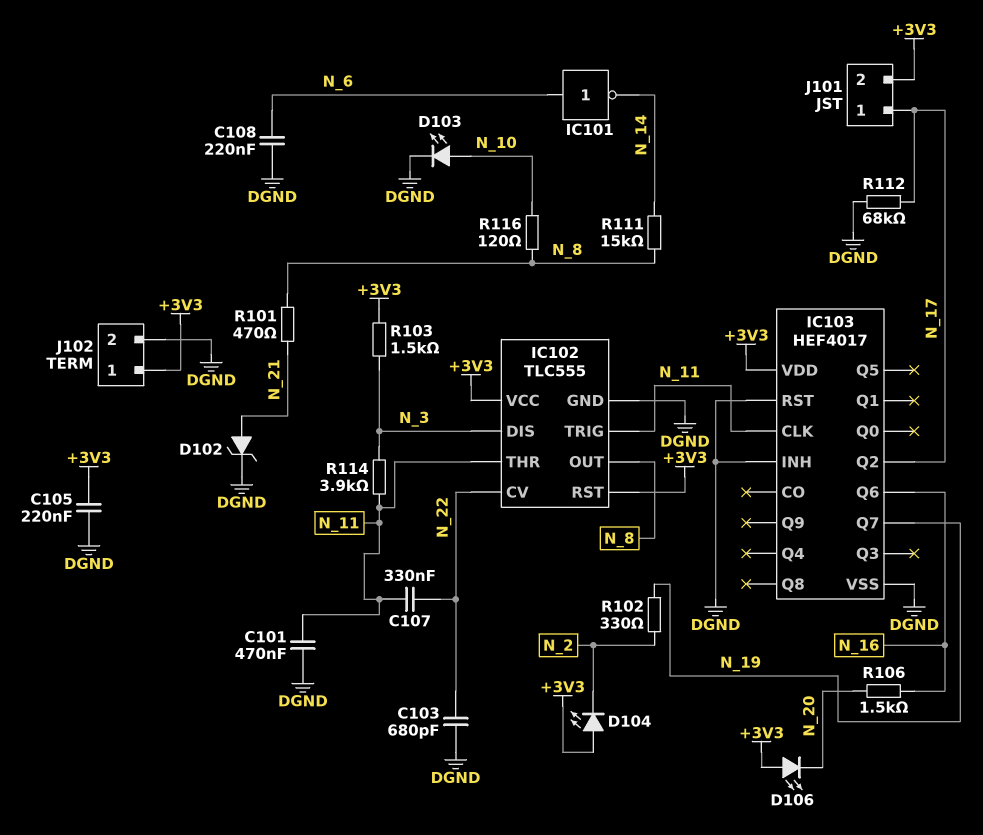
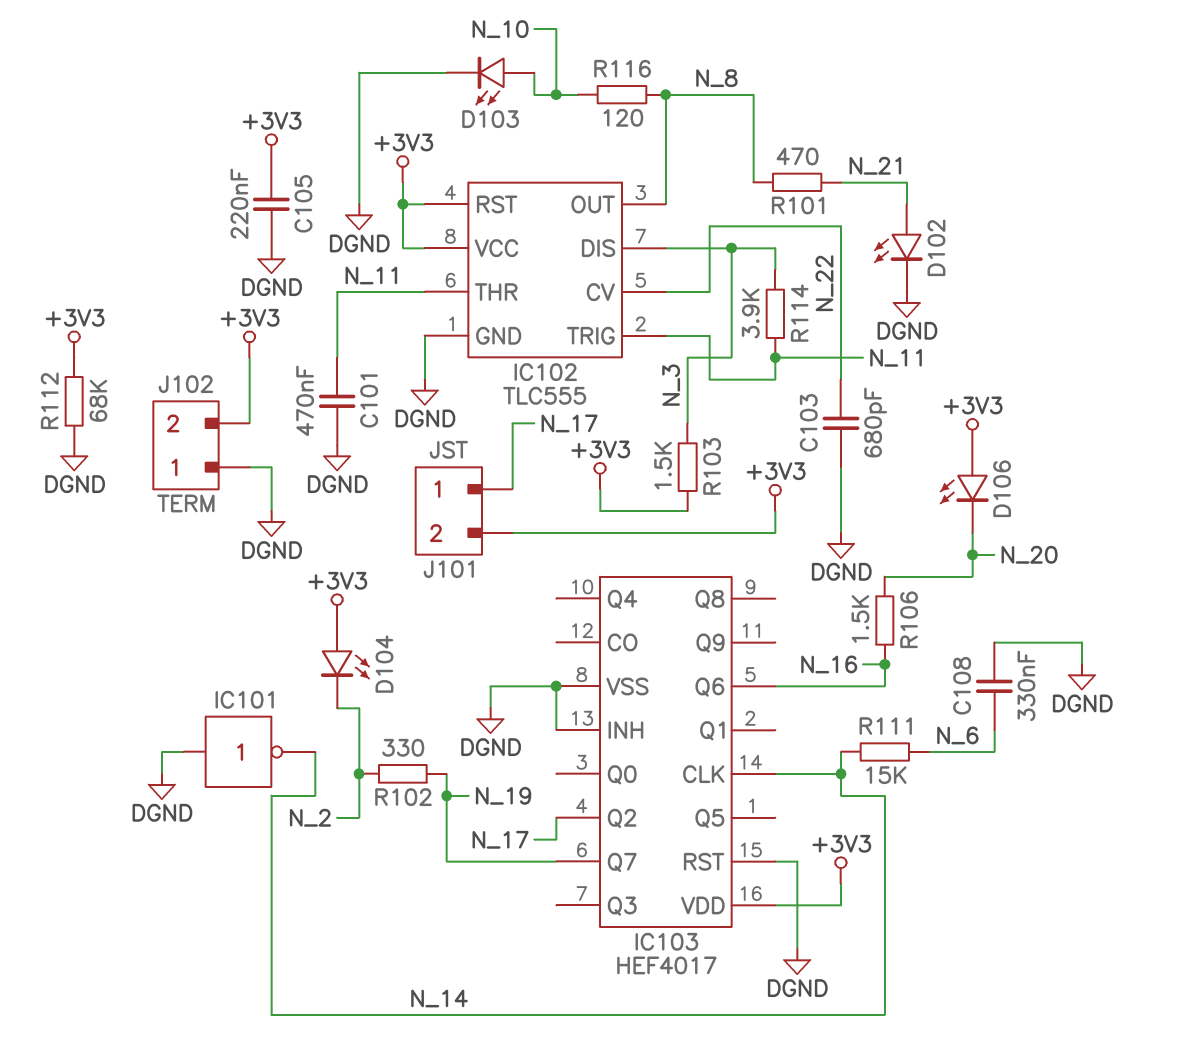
C107: 330nF (N_11, N_22) -> none
C108: 220nF (DGND, N_6) -> 330nF (DGND, N_6)
D102: zener (A N_21, K DGND) -> LED (A N_21, K DGND)
IC101: NOT (in N_6, out N_14) -> NOT (in DGND, out N_14)
IC103 pin CLK: N_11 -> N_14
J102 pin 1: +3V3 -> DGND
J102 pin 2: DGND -> +3V3
R111: 15k (N_8, N_14) -> 15k (N_6, N_14)
R112: 68k (DGND, N_17) -> 68k (+3V3, DGND)

